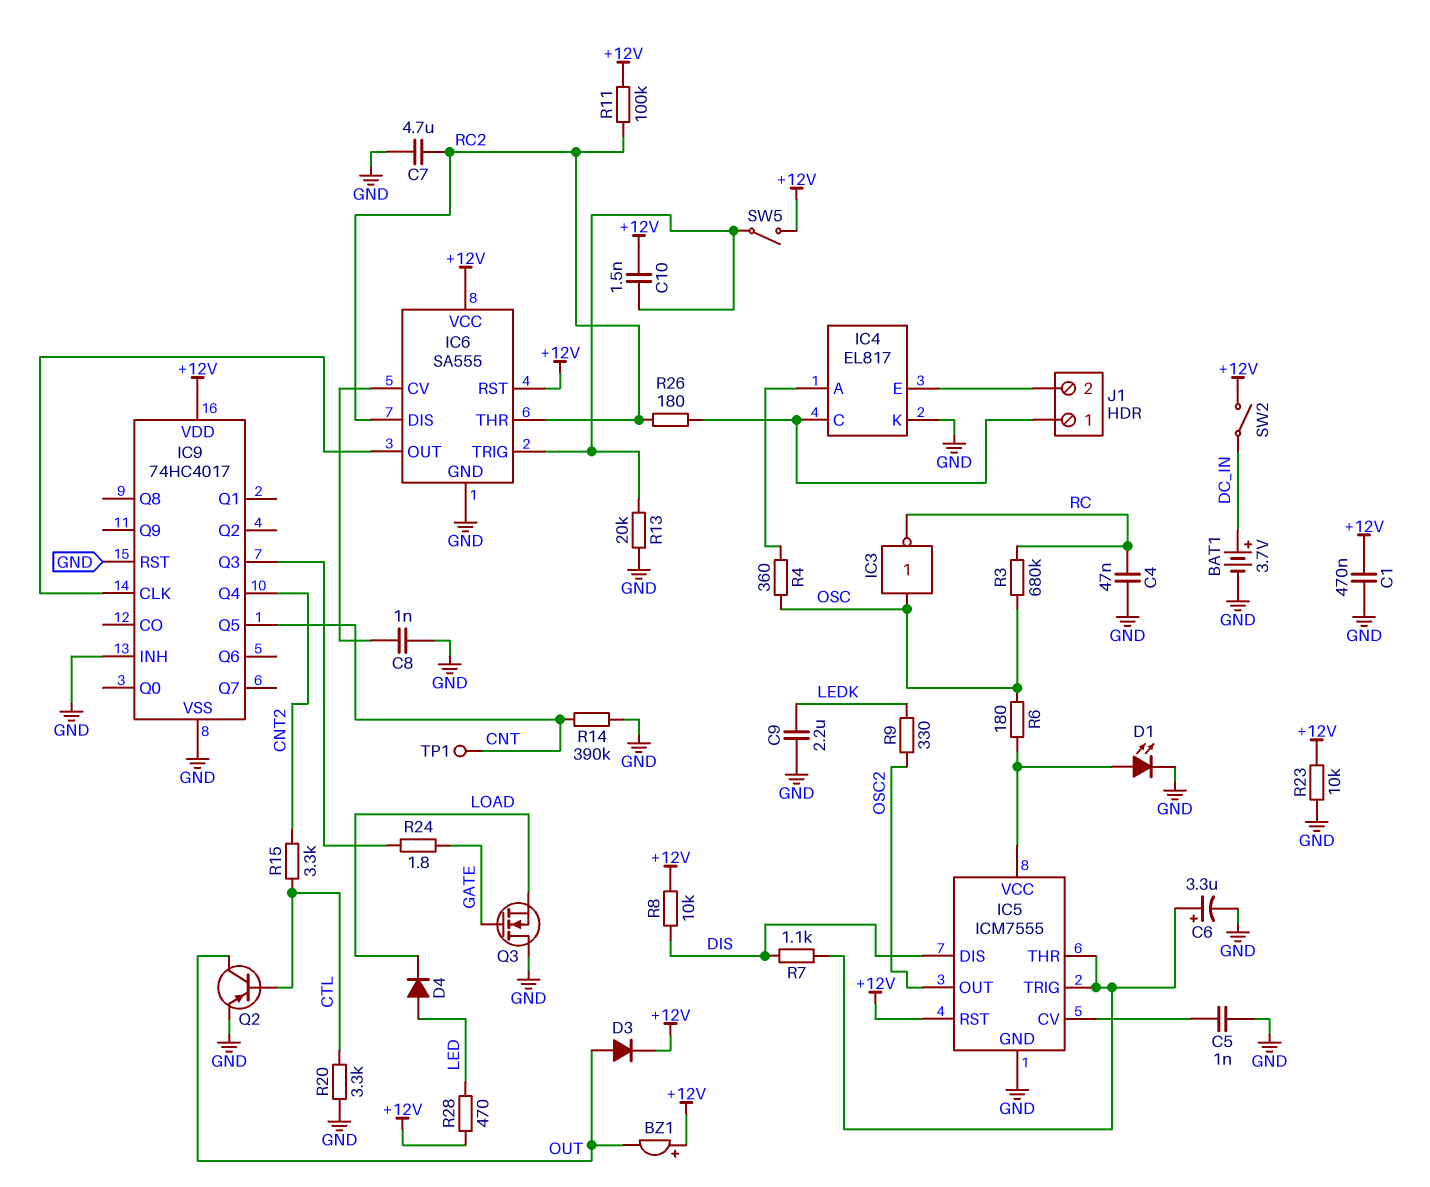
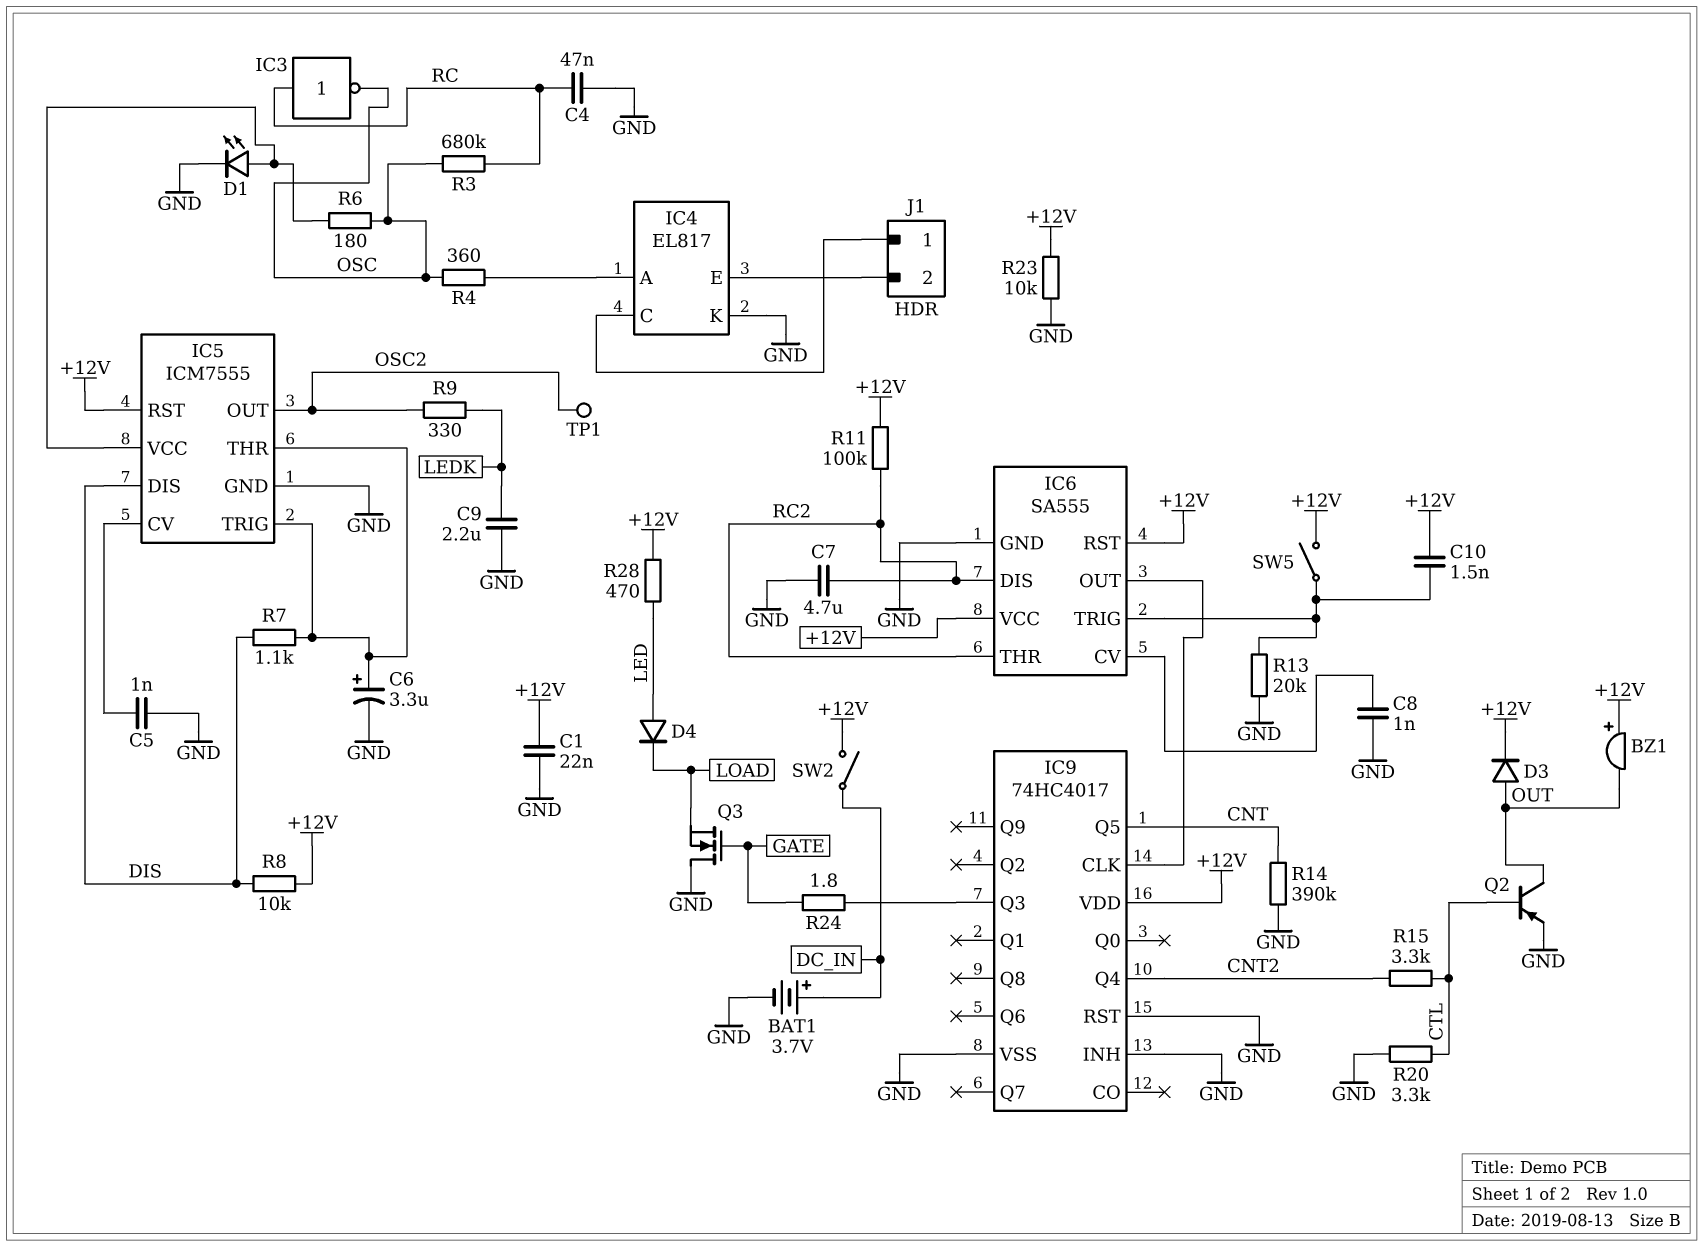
C1: 470nF (+12V, GND) -> 22nF (+12V, GND)
IC3: NOT (in OSC, out RC) -> NOT (in RC, out OSC)
R26: 180 (IC4/C, RC2) -> none
TP1: test point (CNT) -> test point (OSC2)

